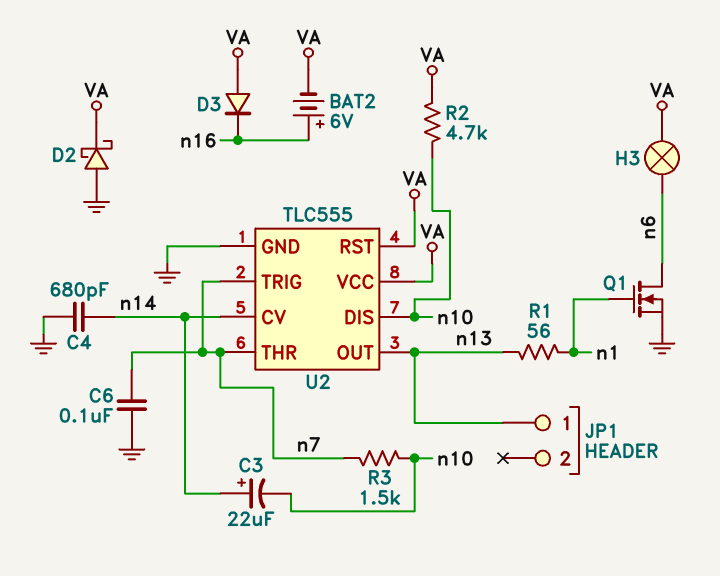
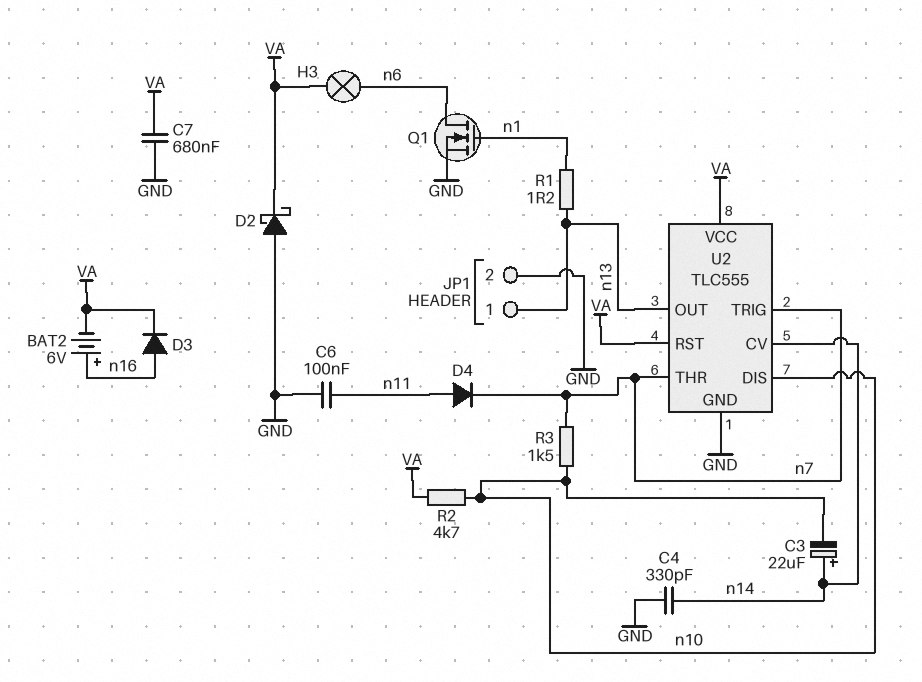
C4: 680pF (GND, n14) -> 330pF (GND, n14)
C6: 100nF (GND, n7) -> 100nF (GND, n11)
C7: none -> 680nF (GND, VA)
D3: diode (A VA, K n16) -> diode (A n16, K VA)
D4: none -> diode (A n11, K n7)
JP1 pin 2: none -> GND
R1: 56 (n1, n13) -> 1.2 (n1, n13)

